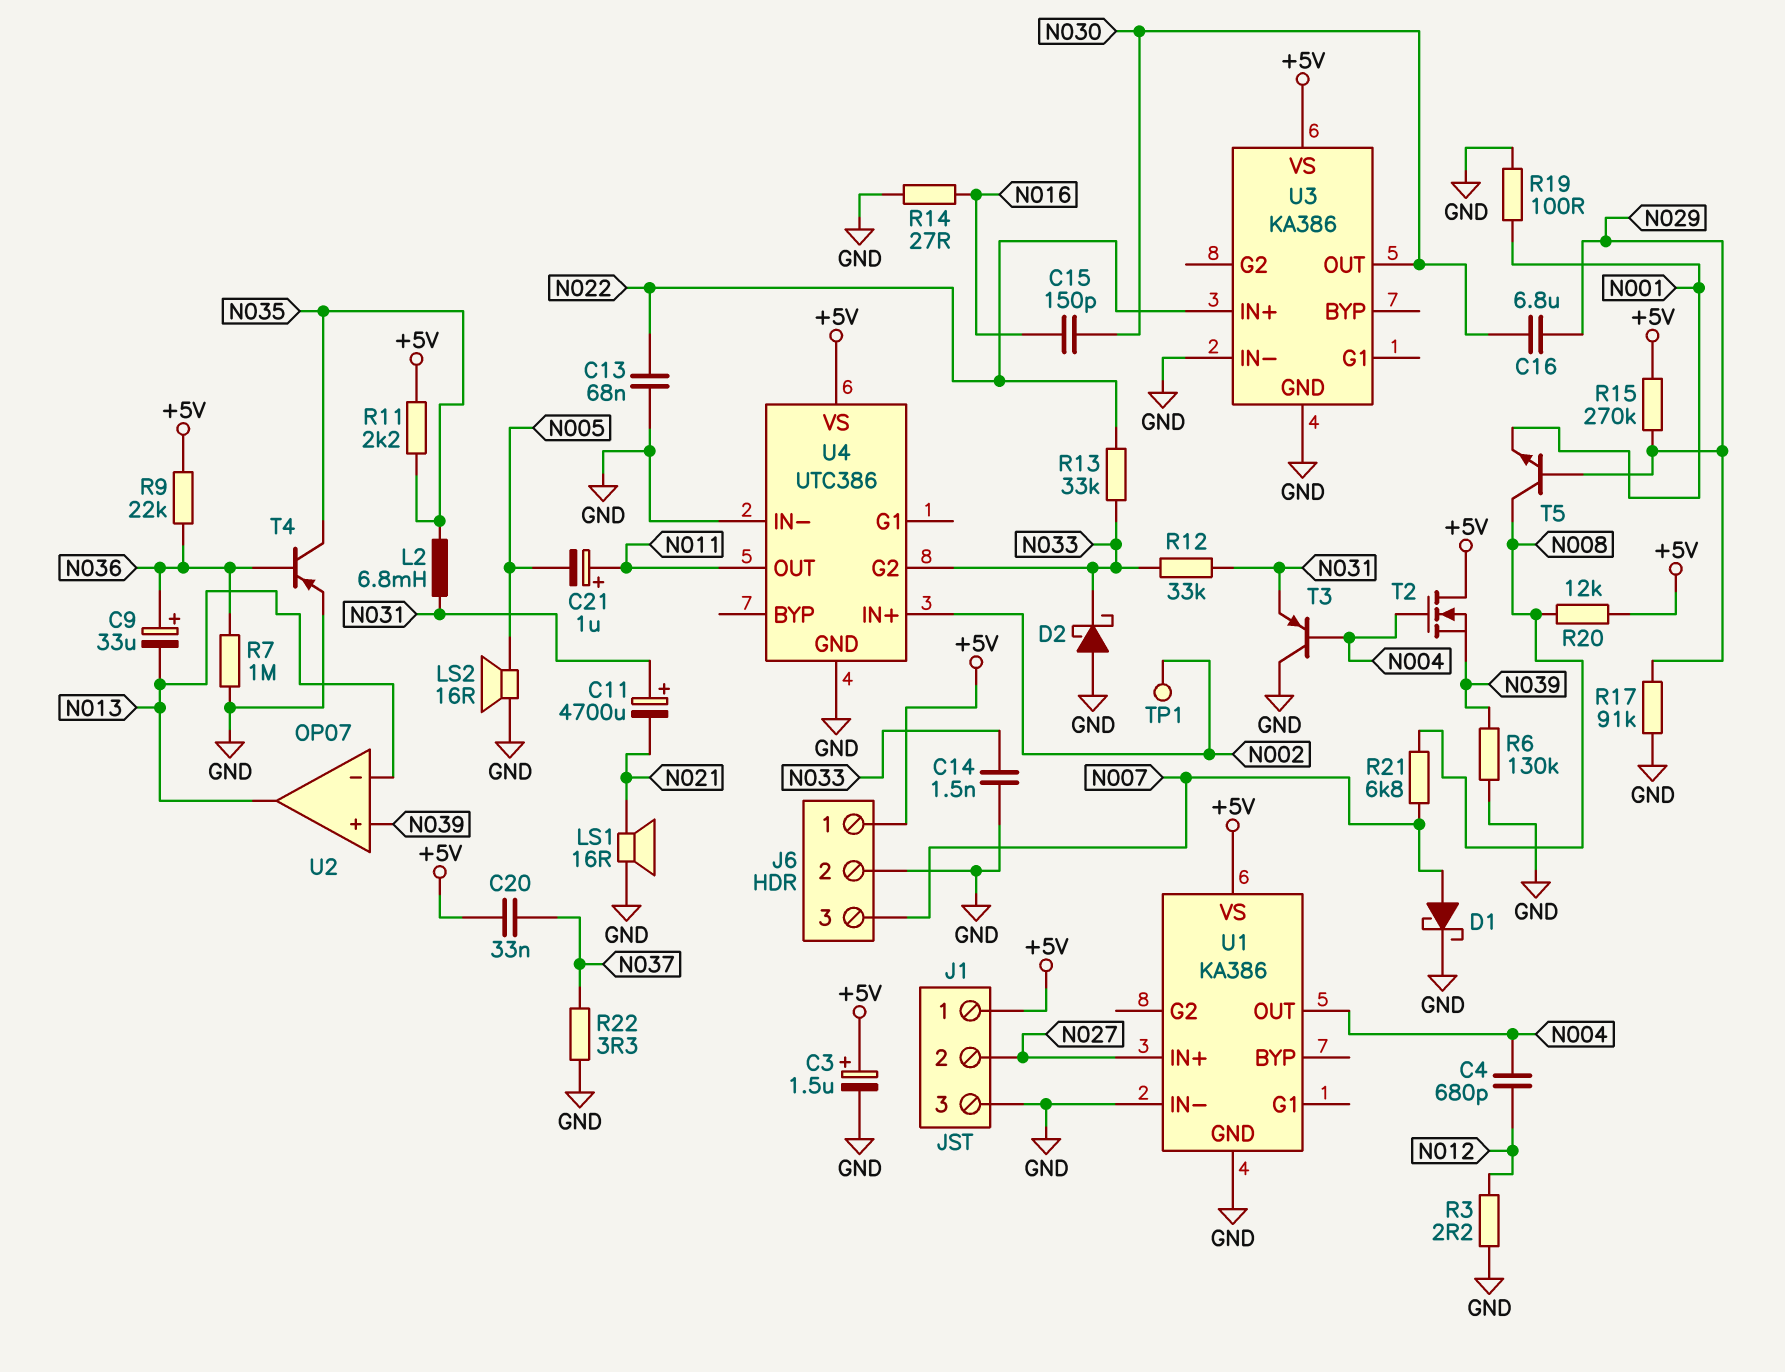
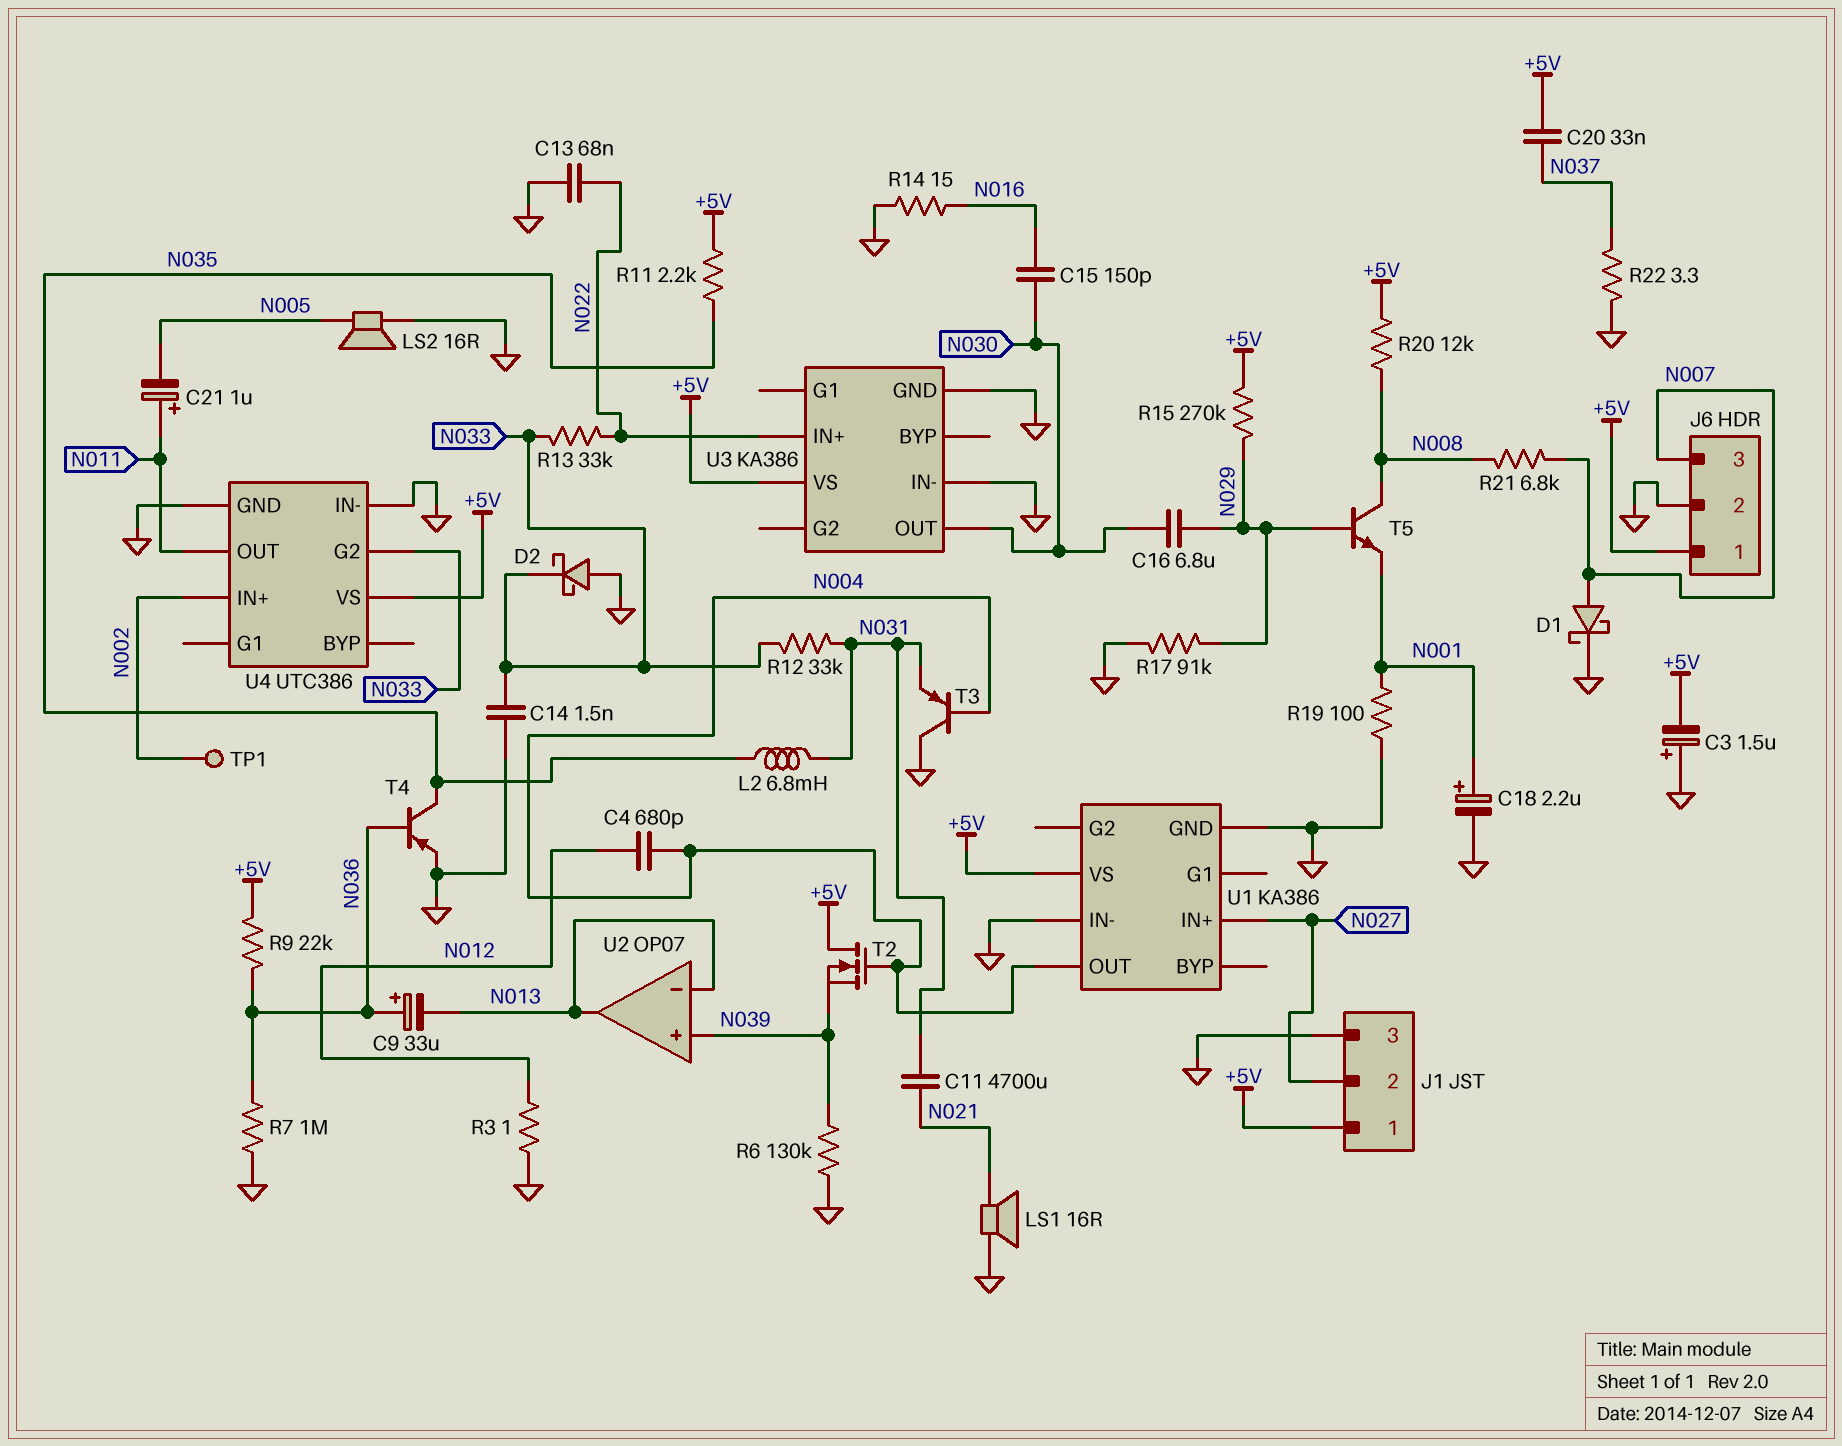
C3: 1.5uF (plus +5V, minus GND) -> 1.5uF (plus GND, minus +5V)
C11: 4700uF (plus N031, minus N021) -> 4700uF (N021, N031)
C18: none -> 2.2uF (plus N001, minus GND)
R3: 2.2 (GND, N012) -> 1 (GND, N012)
R14: 27 (GND, N016) -> 15 (GND, N016)

